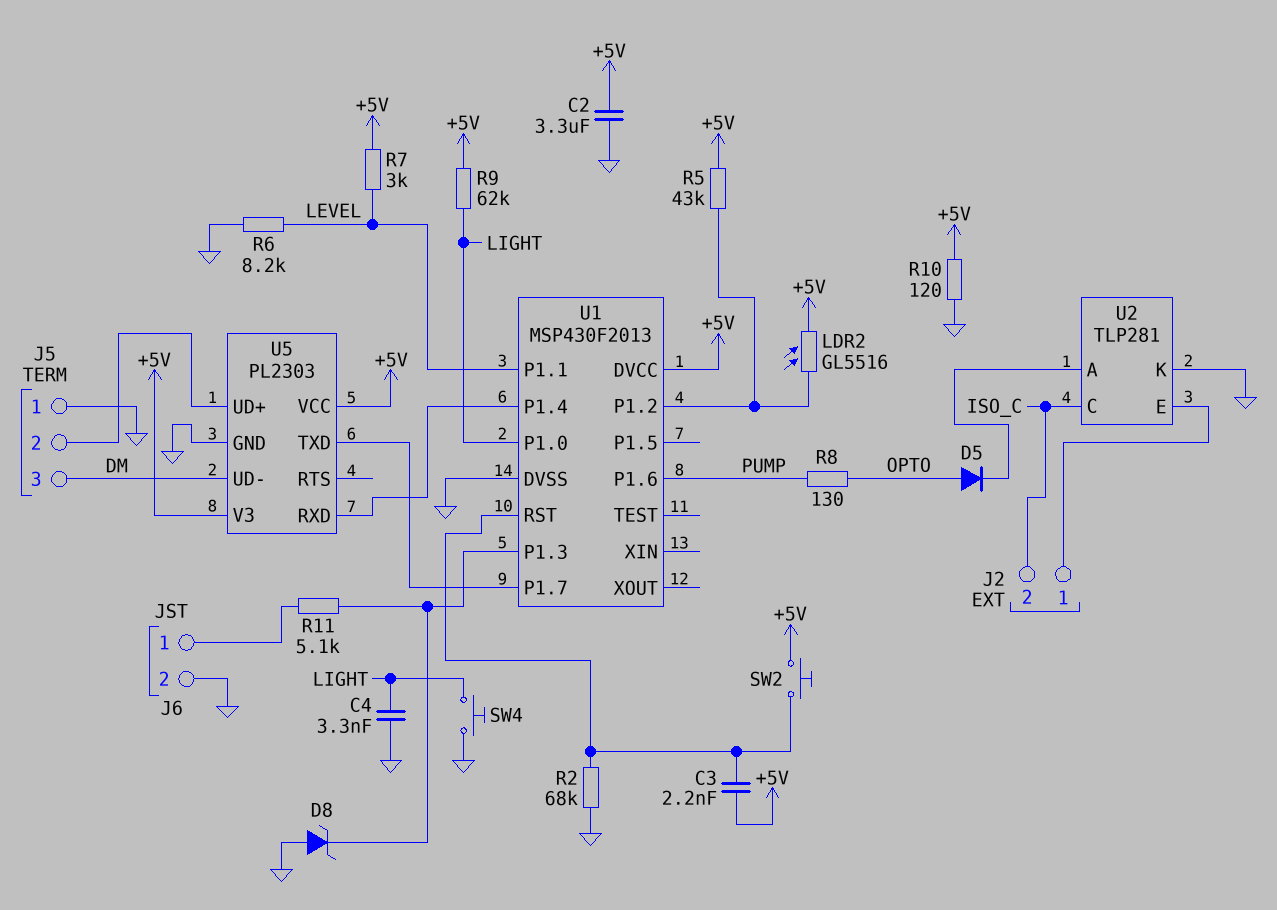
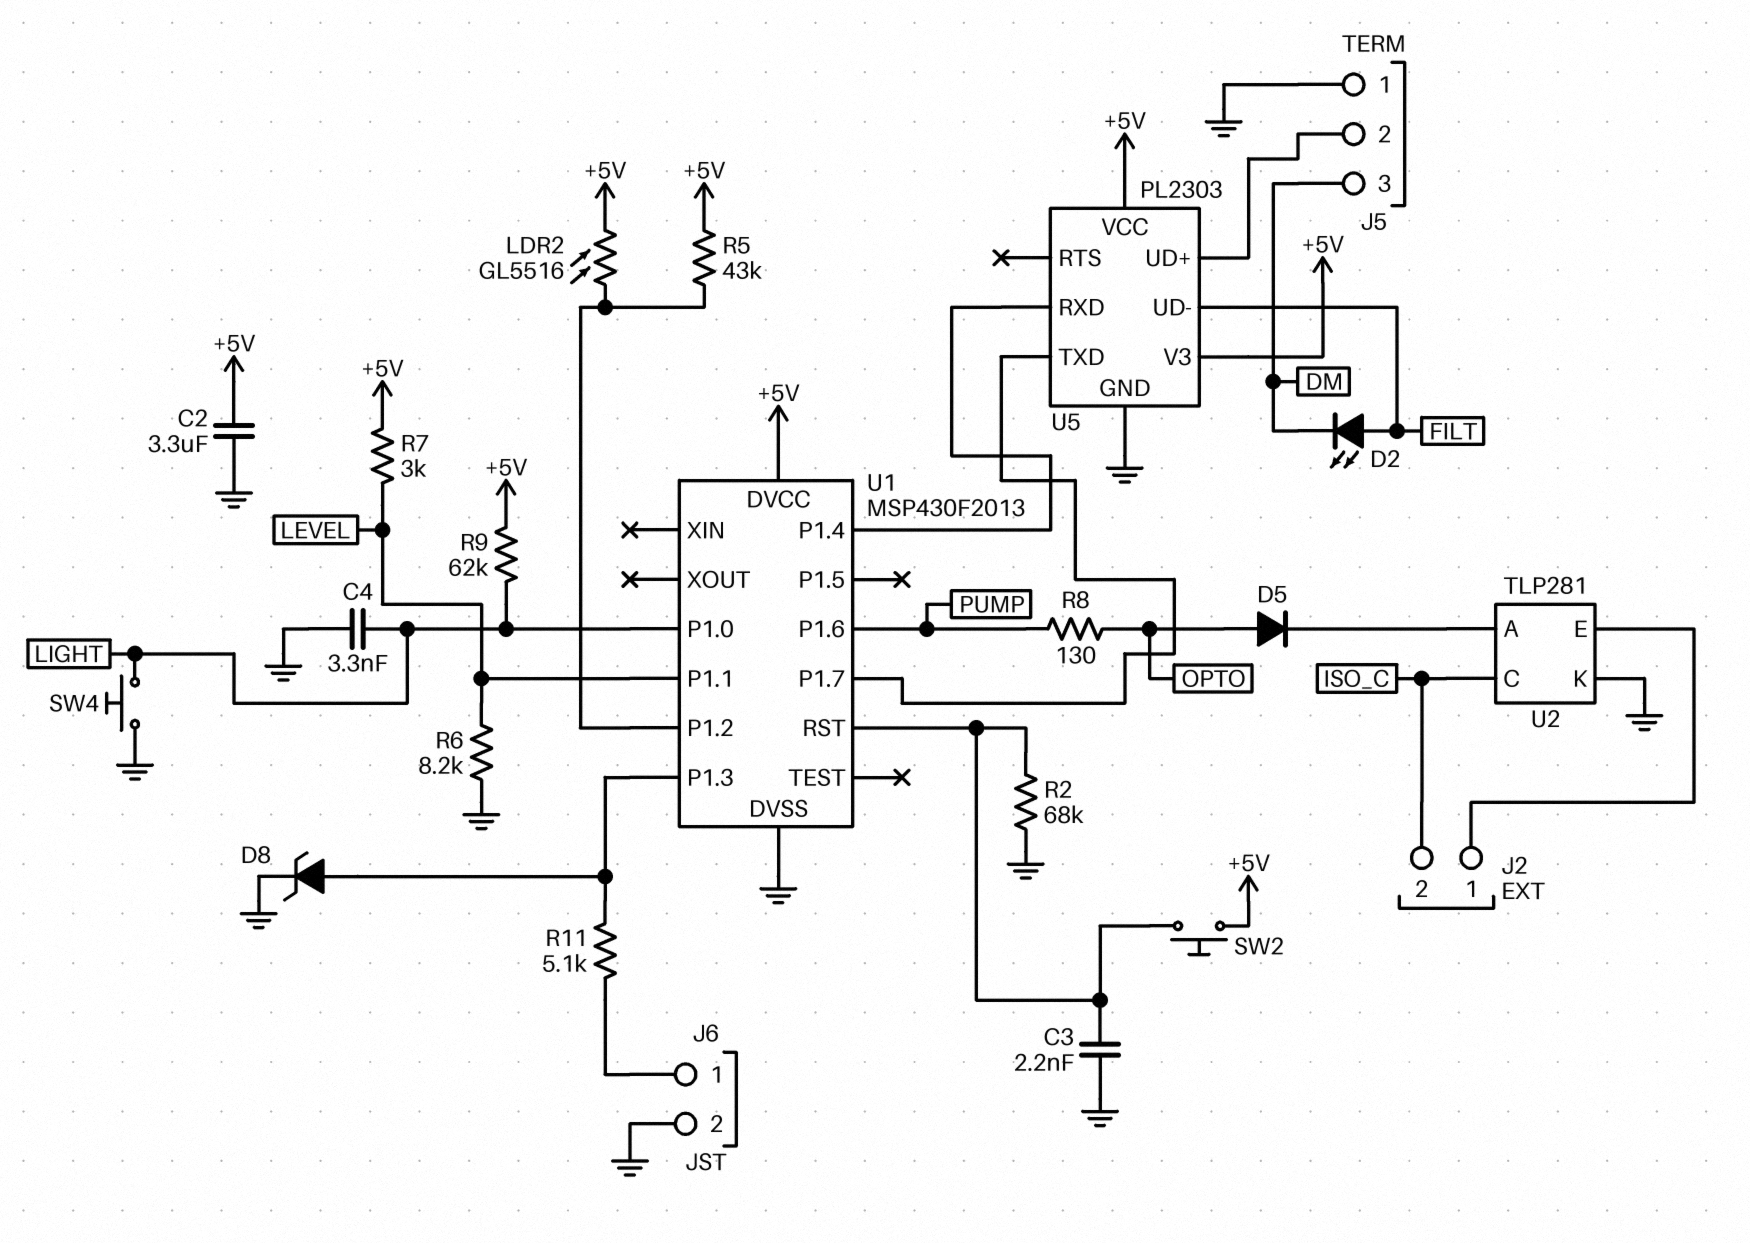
C3: 2.2nF (+5V, U1/RST) -> 2.2nF (GND, U1/RST)
D2: none -> LED (A FILT, K DM)
D8: zener (A GND, K U1/P1.3) -> zener (A U1/P1.3, K GND)
R10: 120 (+5V, GND) -> none
U5 pin UD-: DM -> FILT

